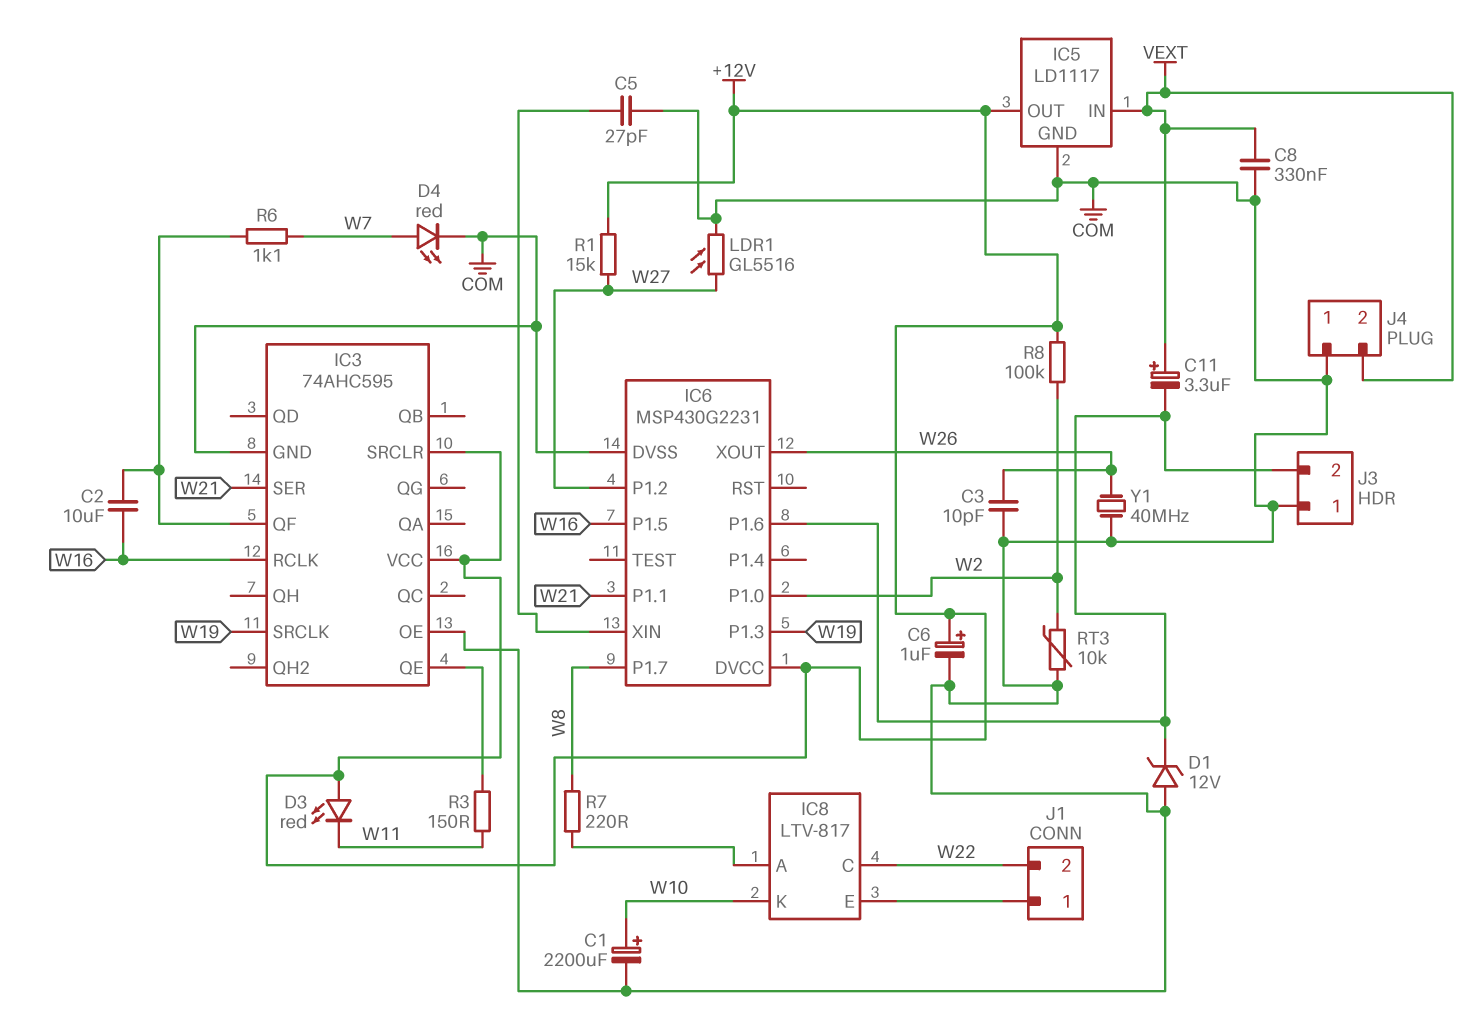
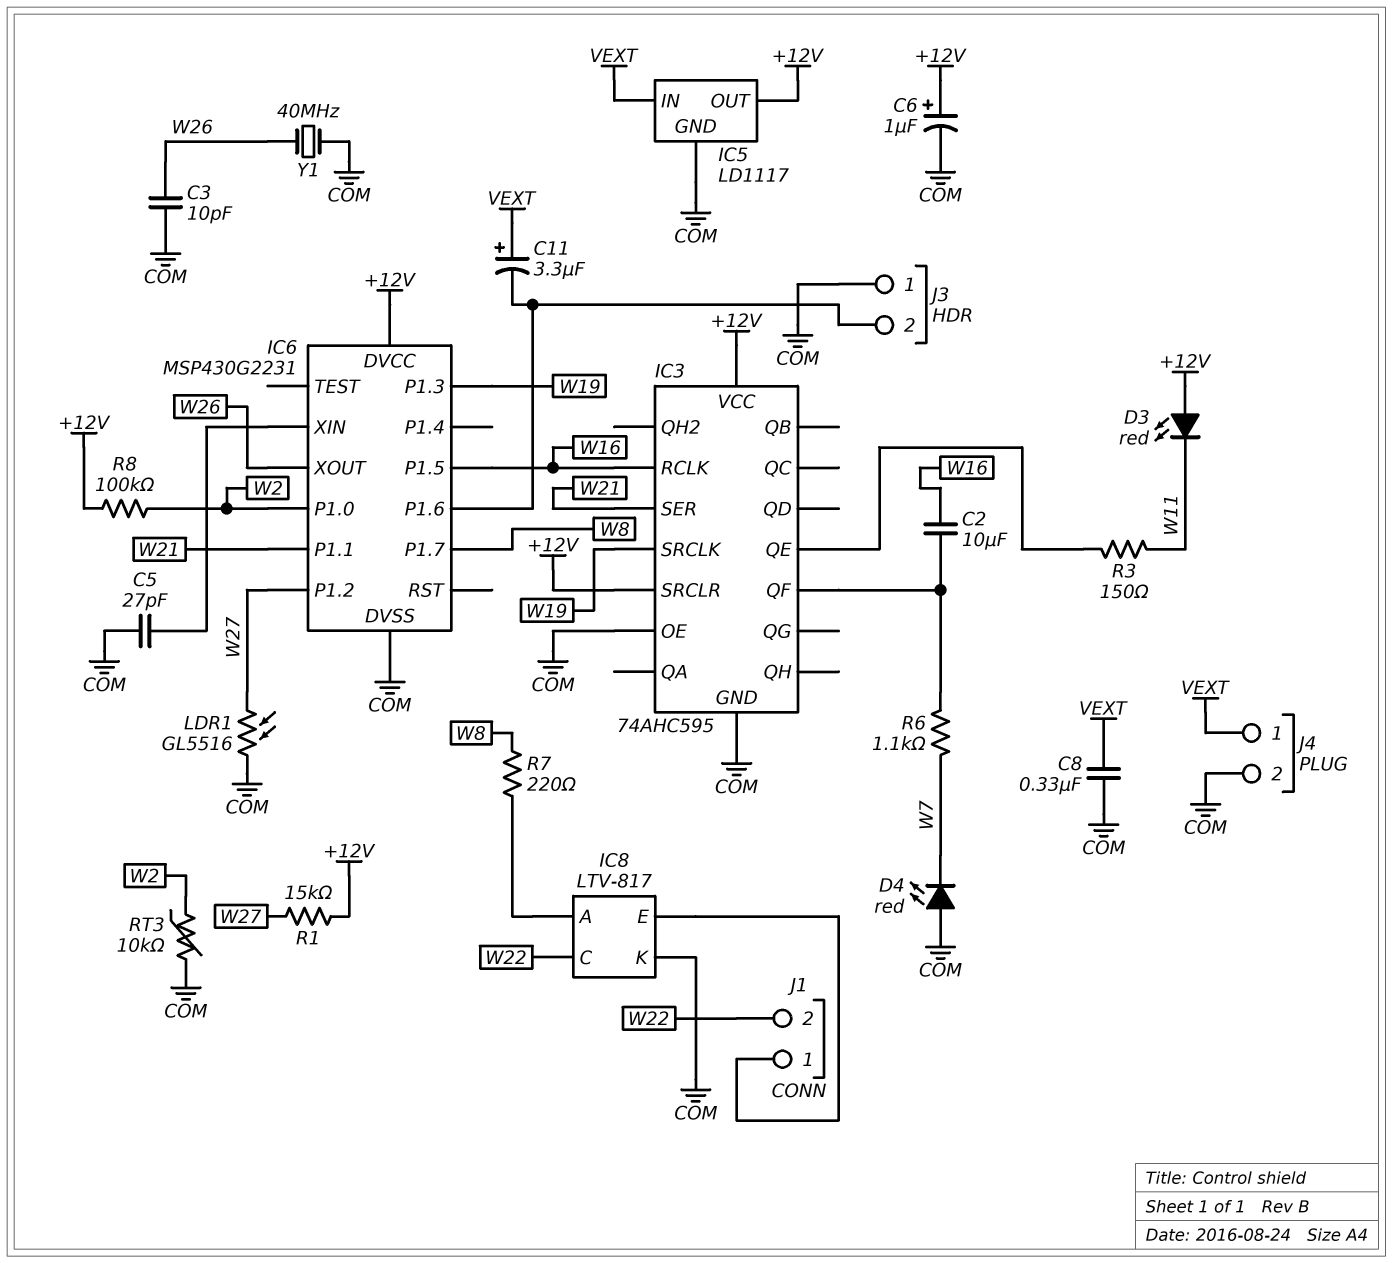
C1: 2200uF (plus W10, minus COM) -> none
D1: zener 12V (A COM, K IC6/P1.6) -> none
D4: LED red (A W7, K COM) -> LED red (A COM, K W7)
IC8 pin K: W10 -> COM
J4 pin 1: COM -> VEXT
J4 pin 2: VEXT -> COM

